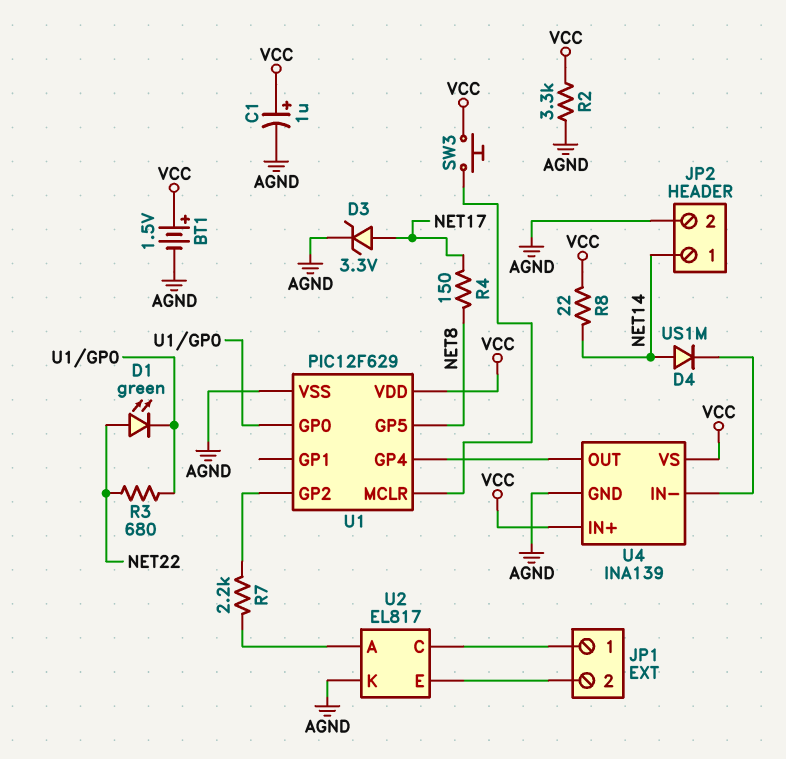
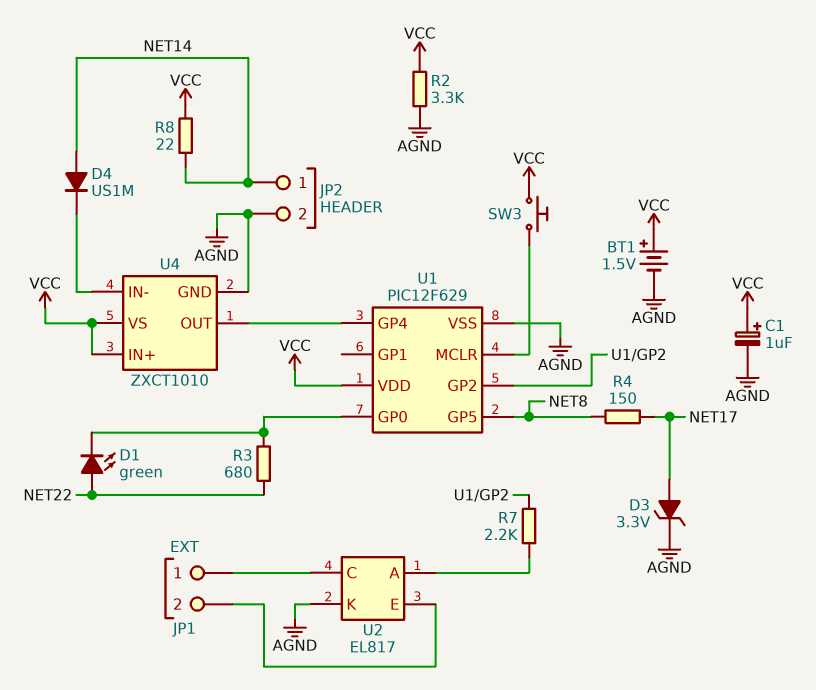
U4: INA139 -> ZXCT1010

